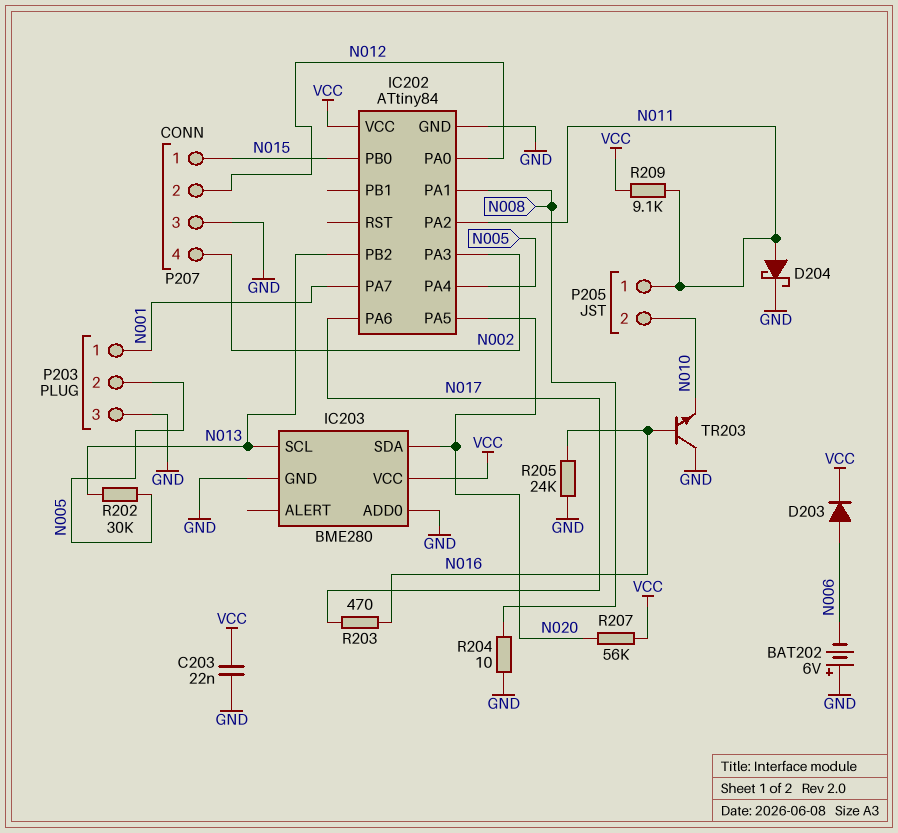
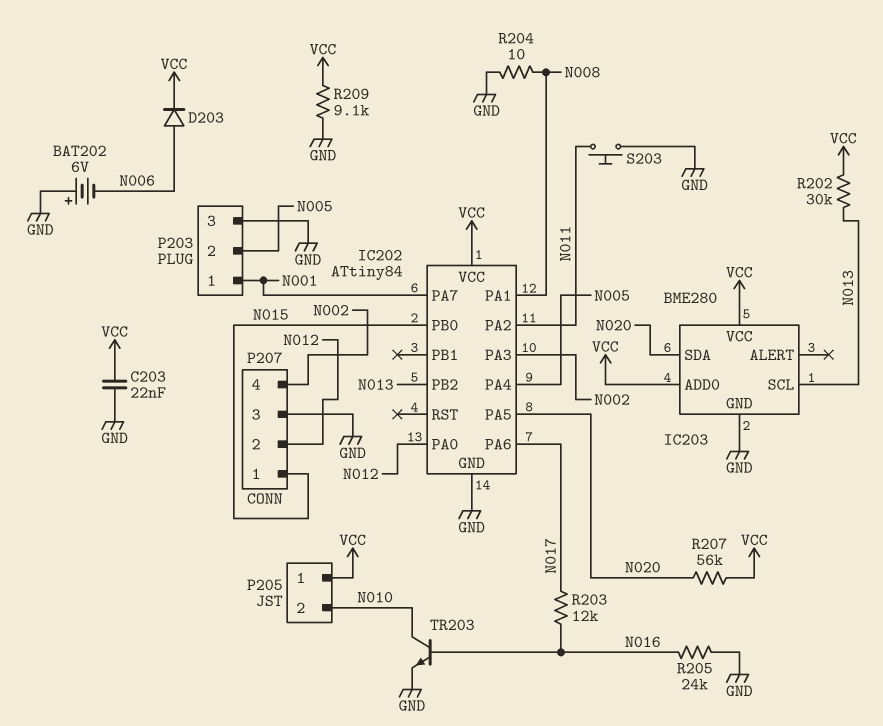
D204: schottky (A N011, K GND) -> none
IC203 pin ADD0: GND -> VCC
P205 pin 1: N011 -> VCC
R202: 30k (N005, N013) -> 30k (N013, VCC)
R203: 470 (N016, N017) -> 12k (N016, N017)
R209: 9.1k (N011, VCC) -> 9.1k (GND, VCC)
S203: none -> button (GND, N011)
TR203: NPN (B N016, C GND, E N010) -> NPN (B N016, C N010, E GND)

